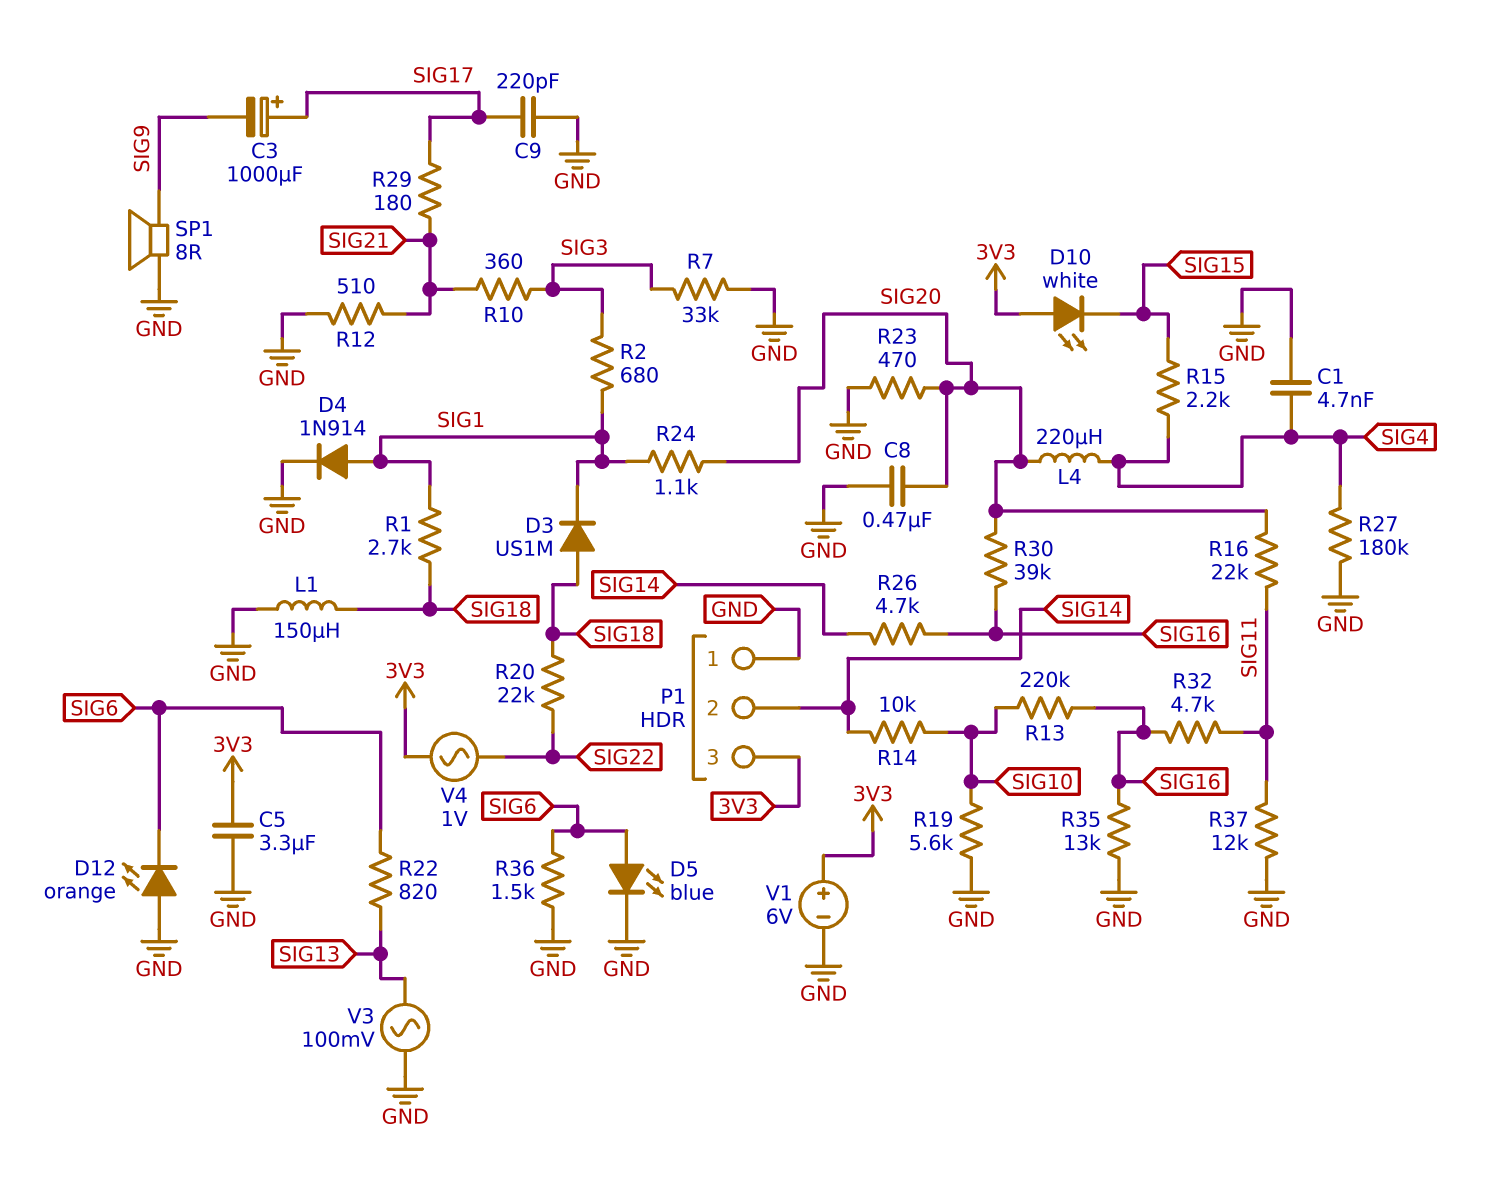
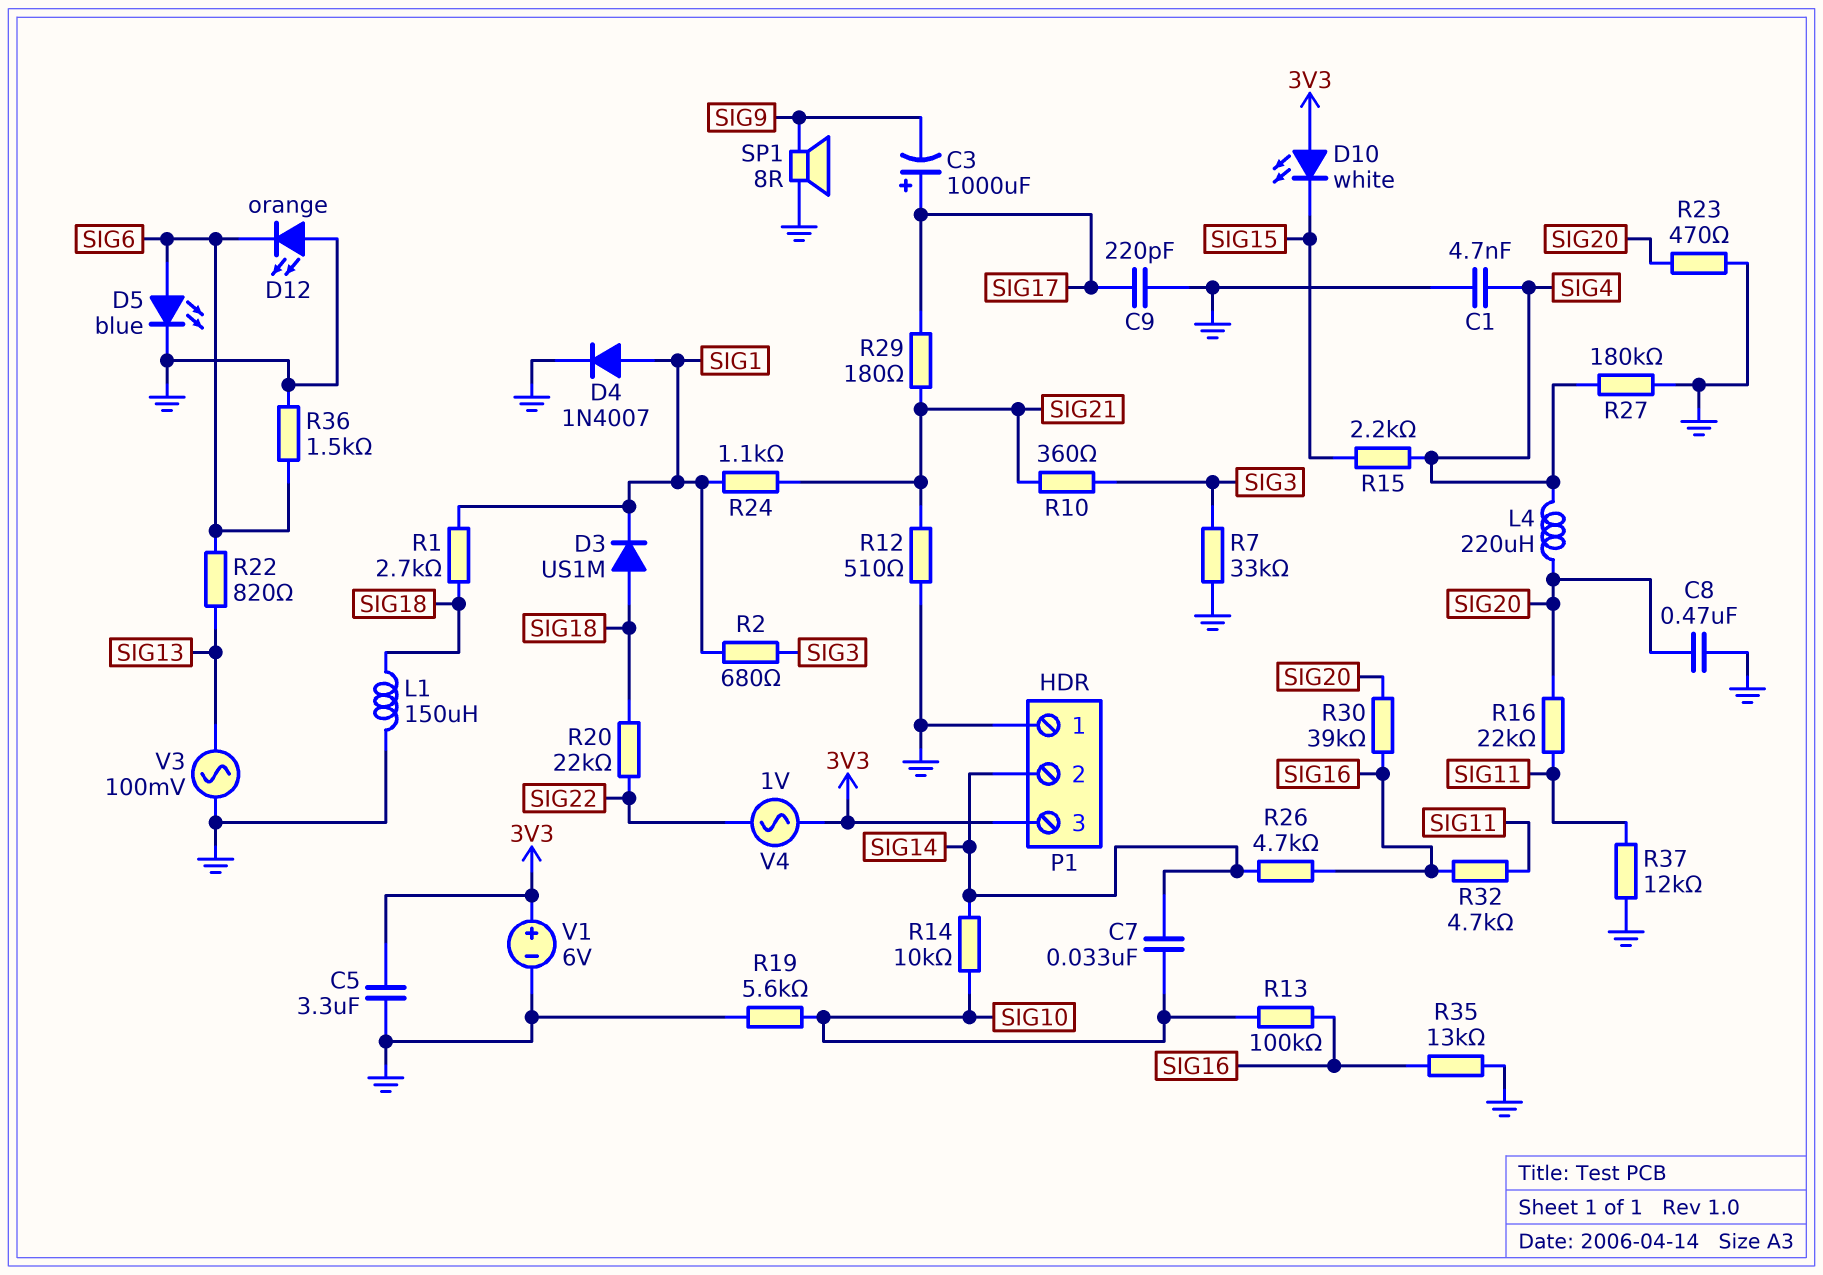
C7: none -> 33nF (SIG10, SIG14)
D4: diode 1N914 (A SIG1, K GND) -> diode 1N4007 (A SIG1, K GND)
R13: 220k (SIG10, SIG16) -> 100k (SIG10, SIG16)
R24: 1.1k (SIG1, SIG20) -> 1.1k (SIG1, SIG21)

